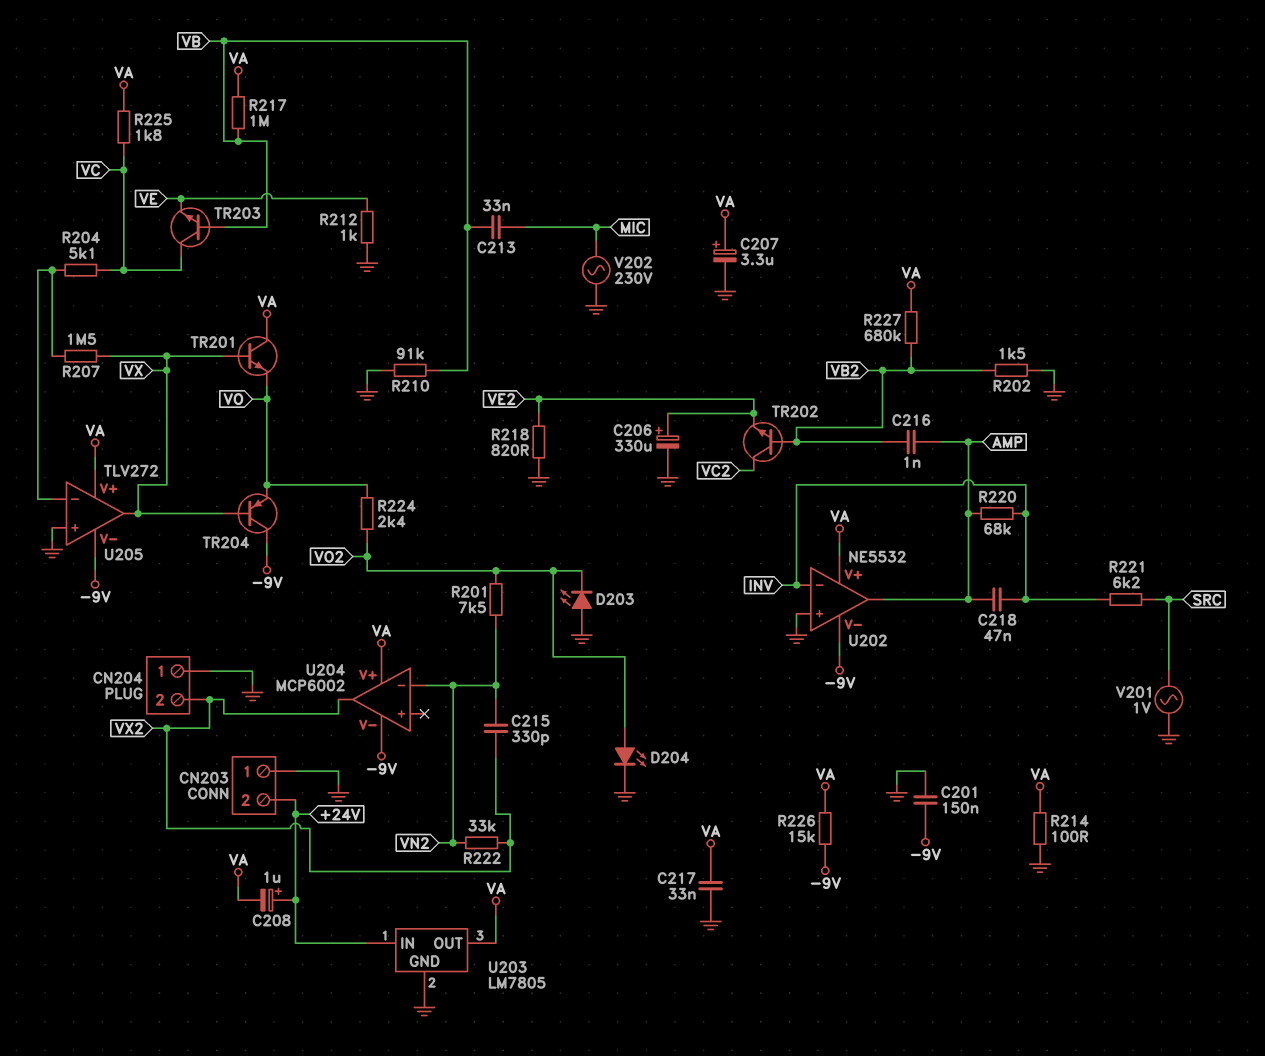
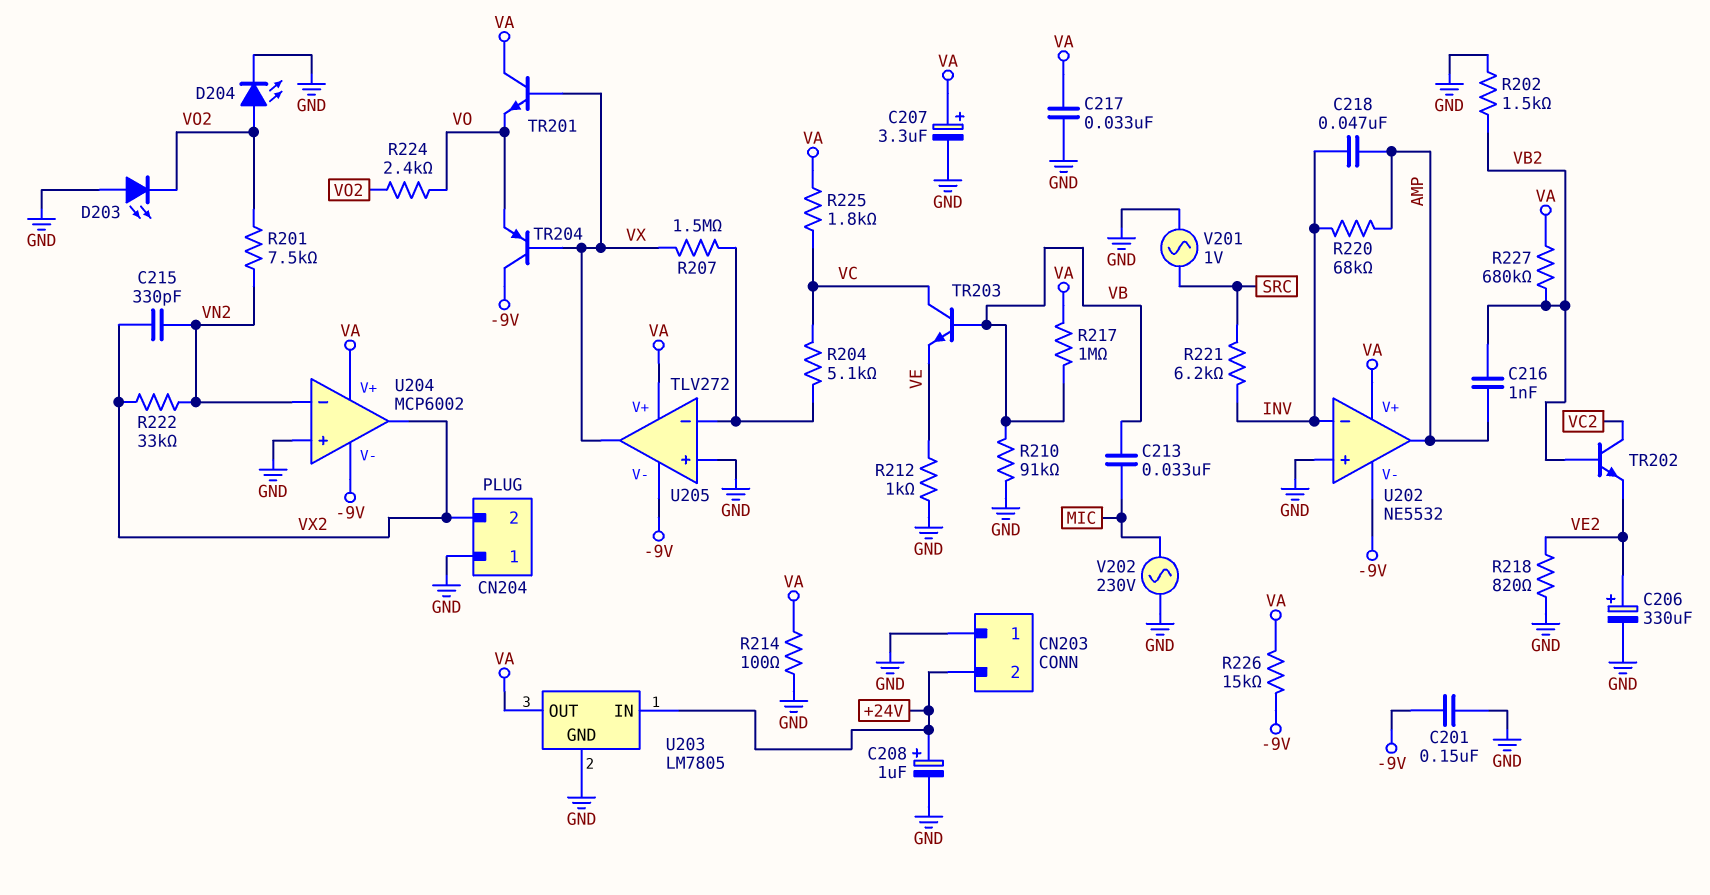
C208: 1uF (plus +24V, minus VA) -> 1uF (plus +24V, minus GND)
U204 pin in+: none -> GND

